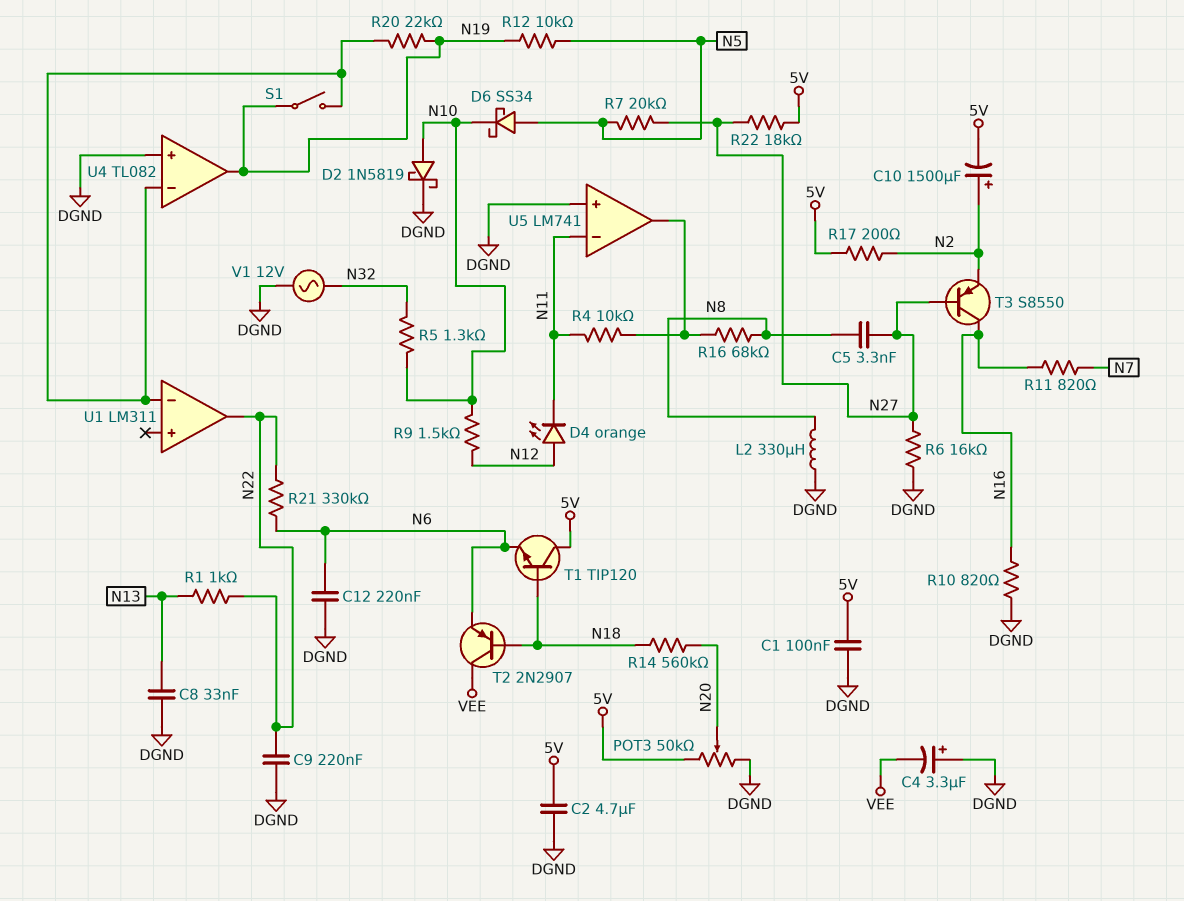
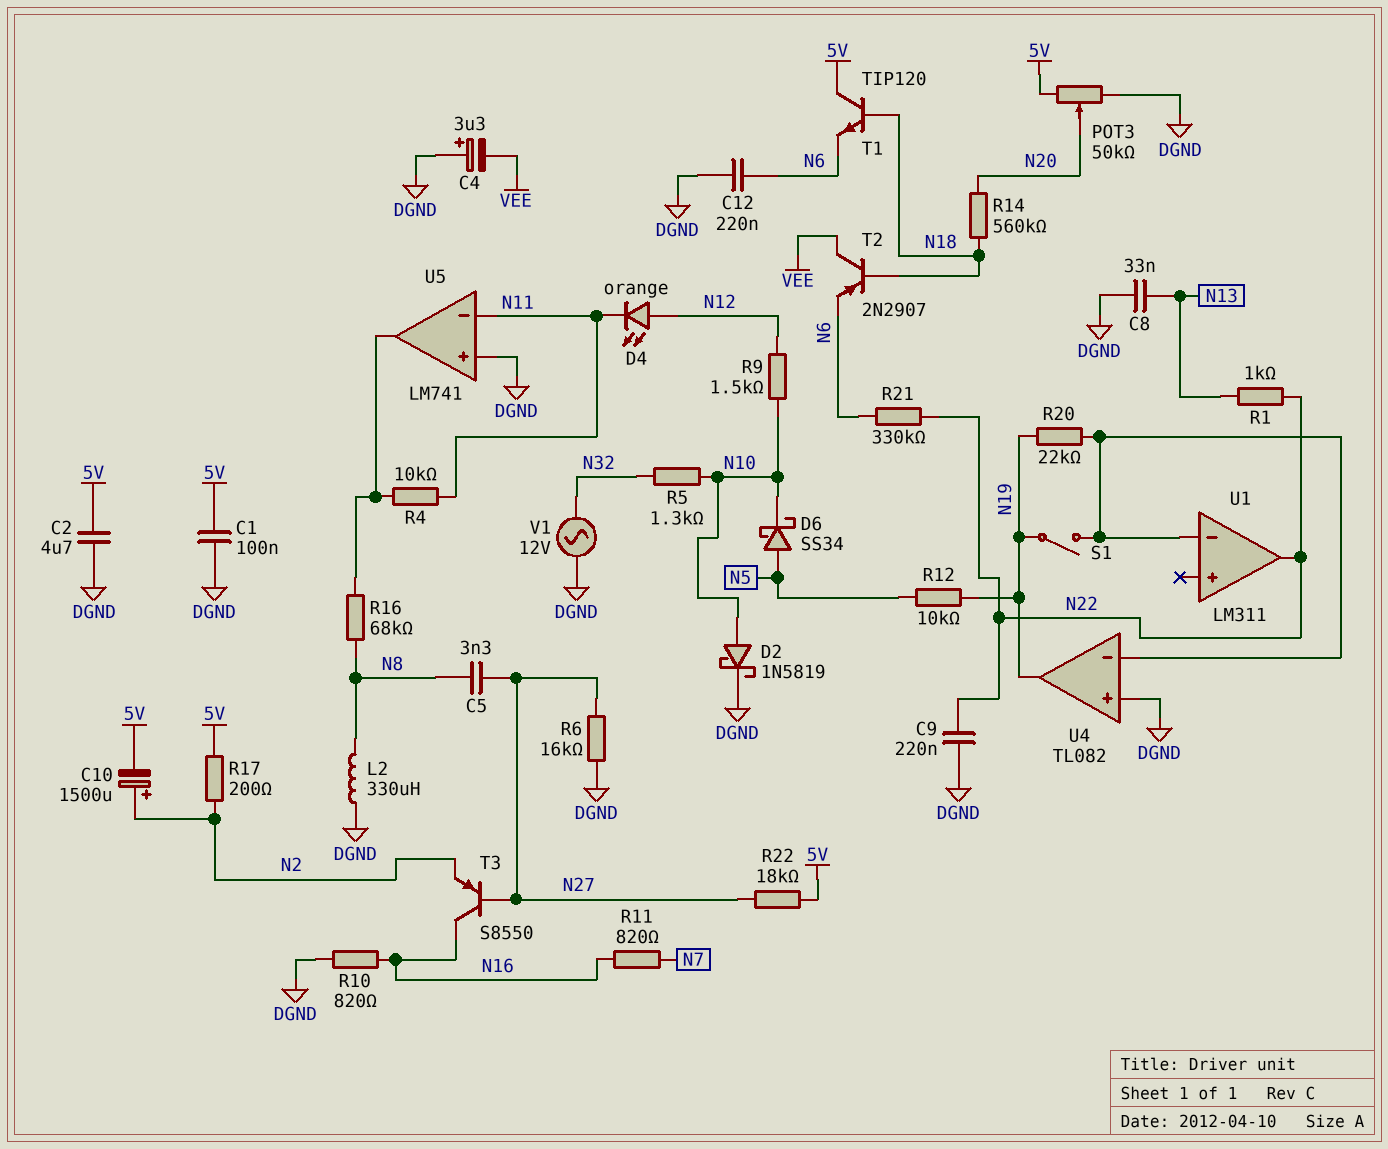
R7: 20k (N5, N27) -> none

